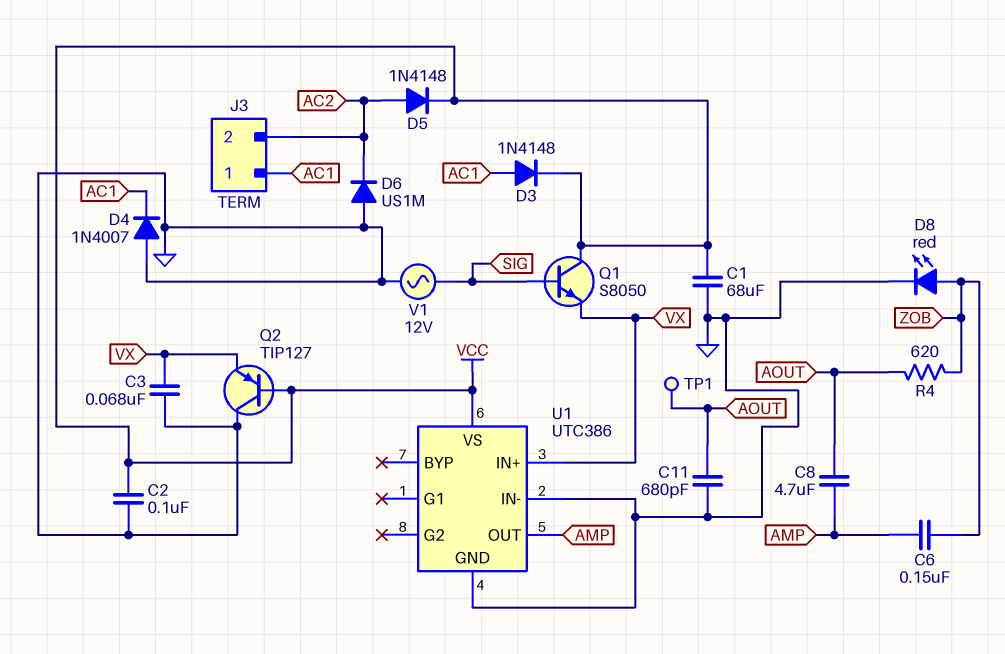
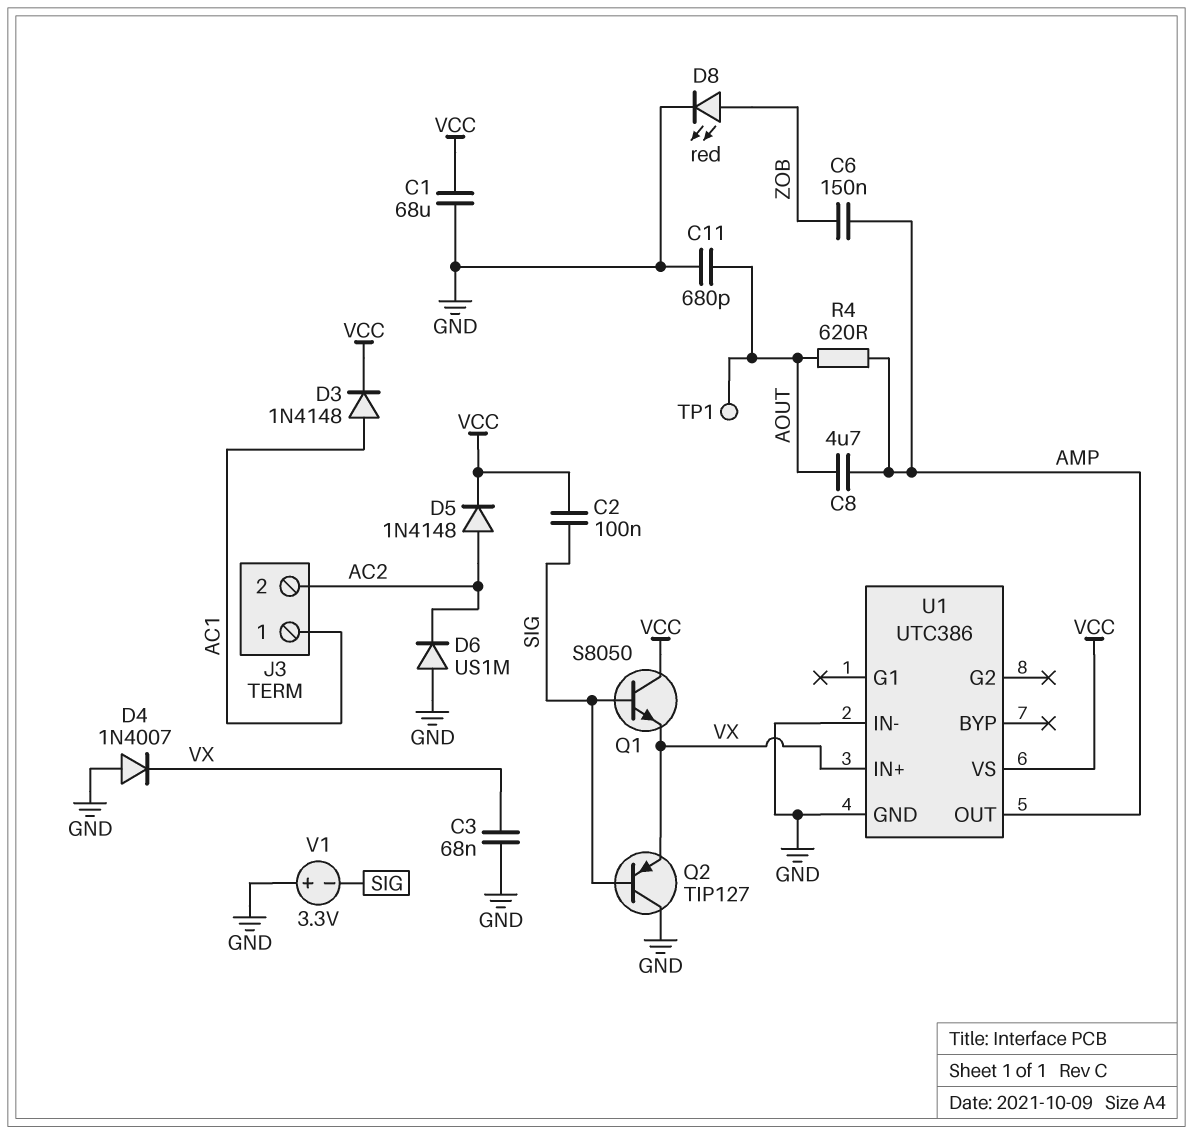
C2: 100nF (GND, VCC) -> 100nF (SIG, VCC)
D4: diode 1N4007 (A GND, K AC1) -> diode 1N4007 (A GND, K VX)
Q2: PNP TIP127 (B VCC, C GND, E VX) -> PNP TIP127 (B SIG, C GND, E VX)
R4: 620 (AOUT, ZOB) -> 620 (AMP, AOUT)
V1: AC 12V (GND, SIG) -> 3.3V (plus GND, minus SIG)

